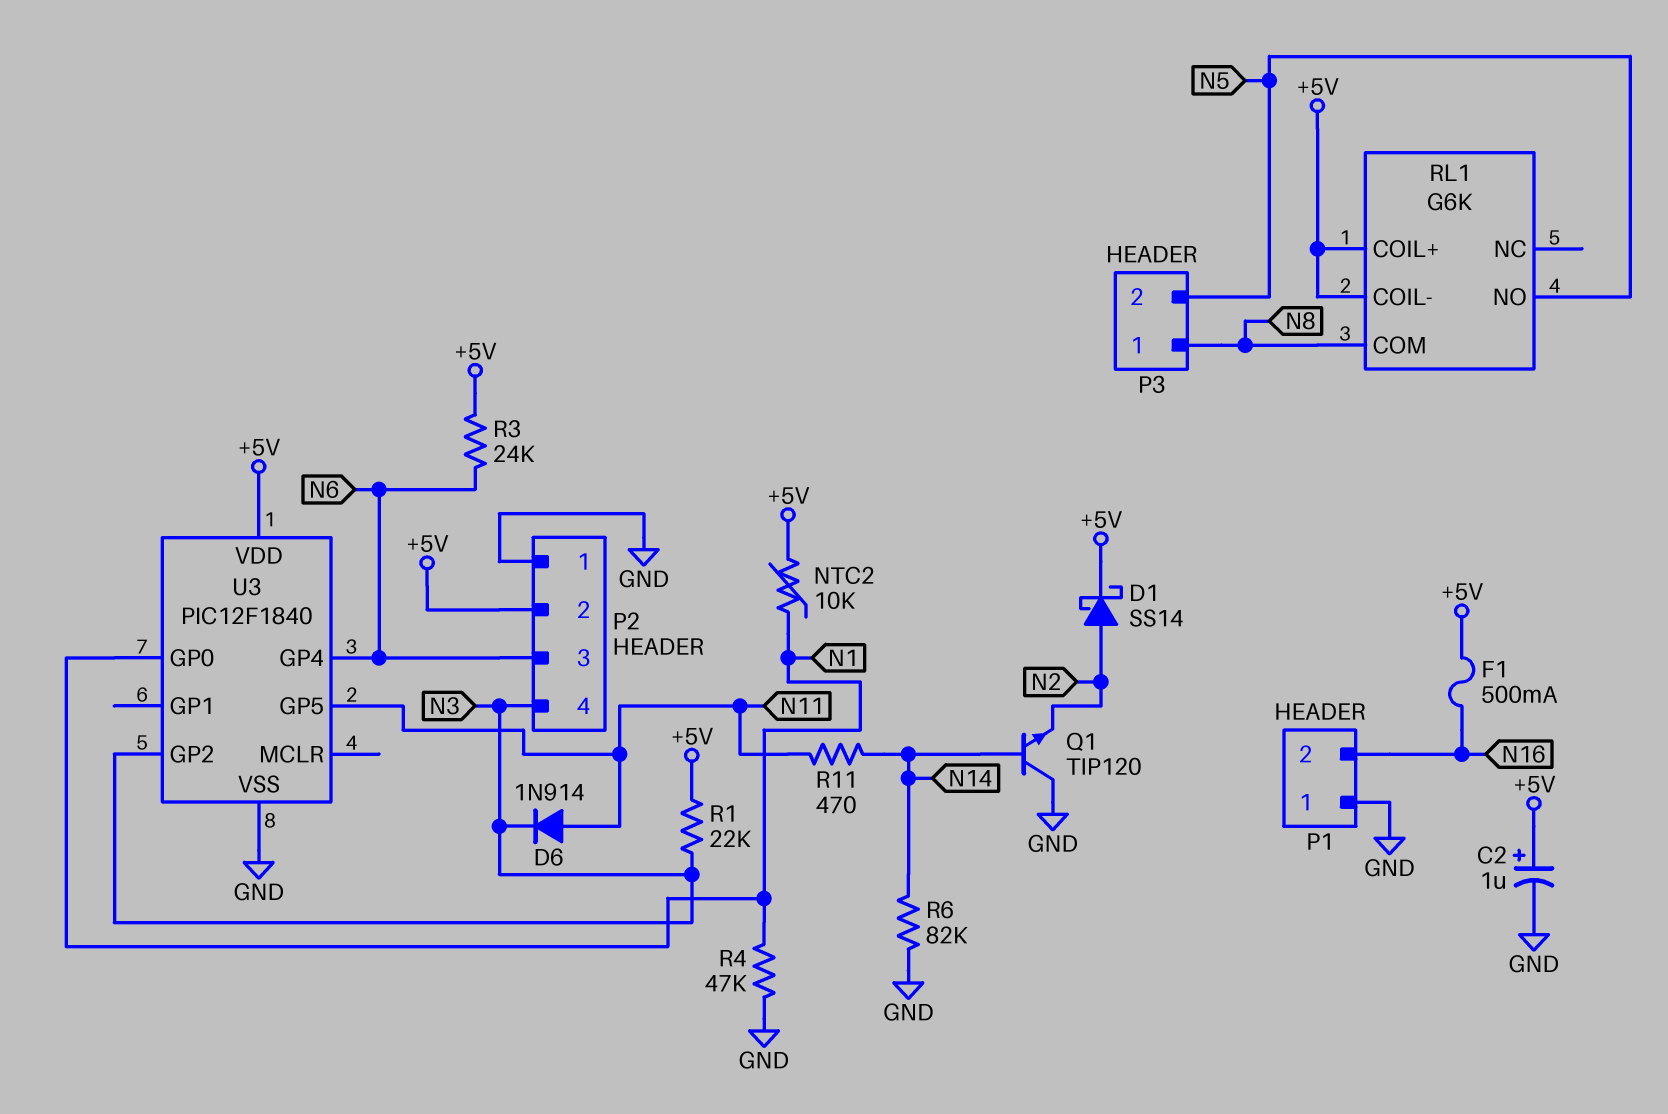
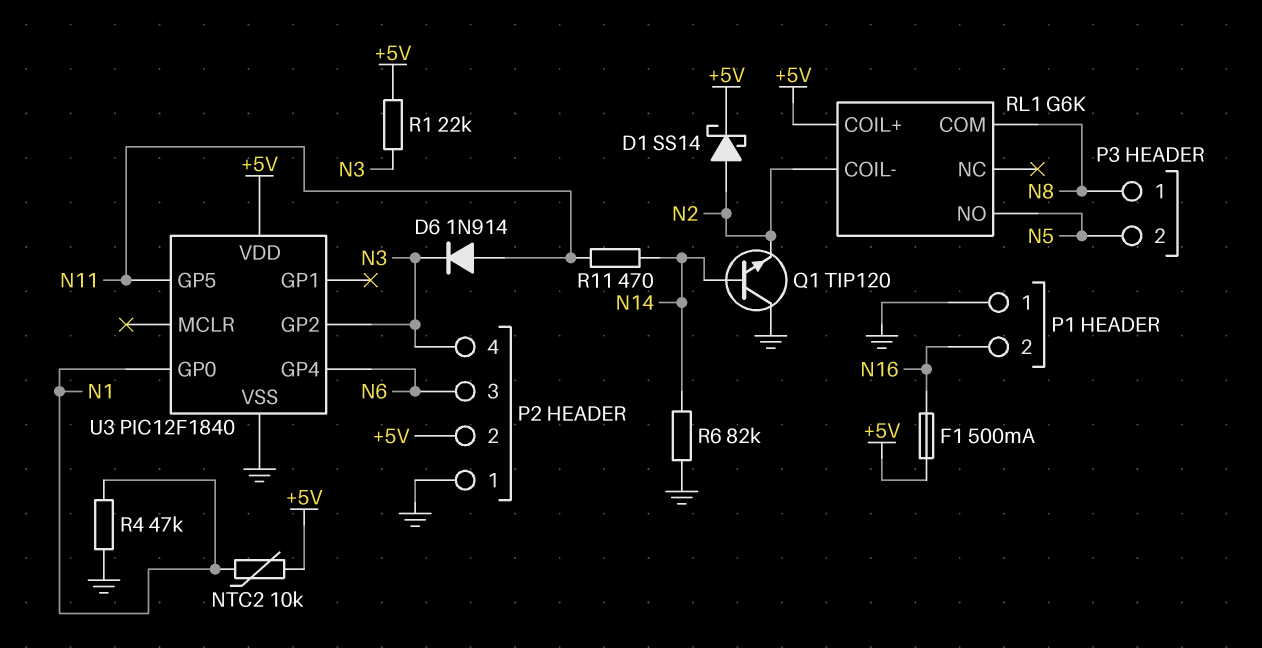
C2: 1uF (plus +5V, minus GND) -> none
R3: 24k (+5V, N6) -> none
RL1 pin COIL-: +5V -> N2

